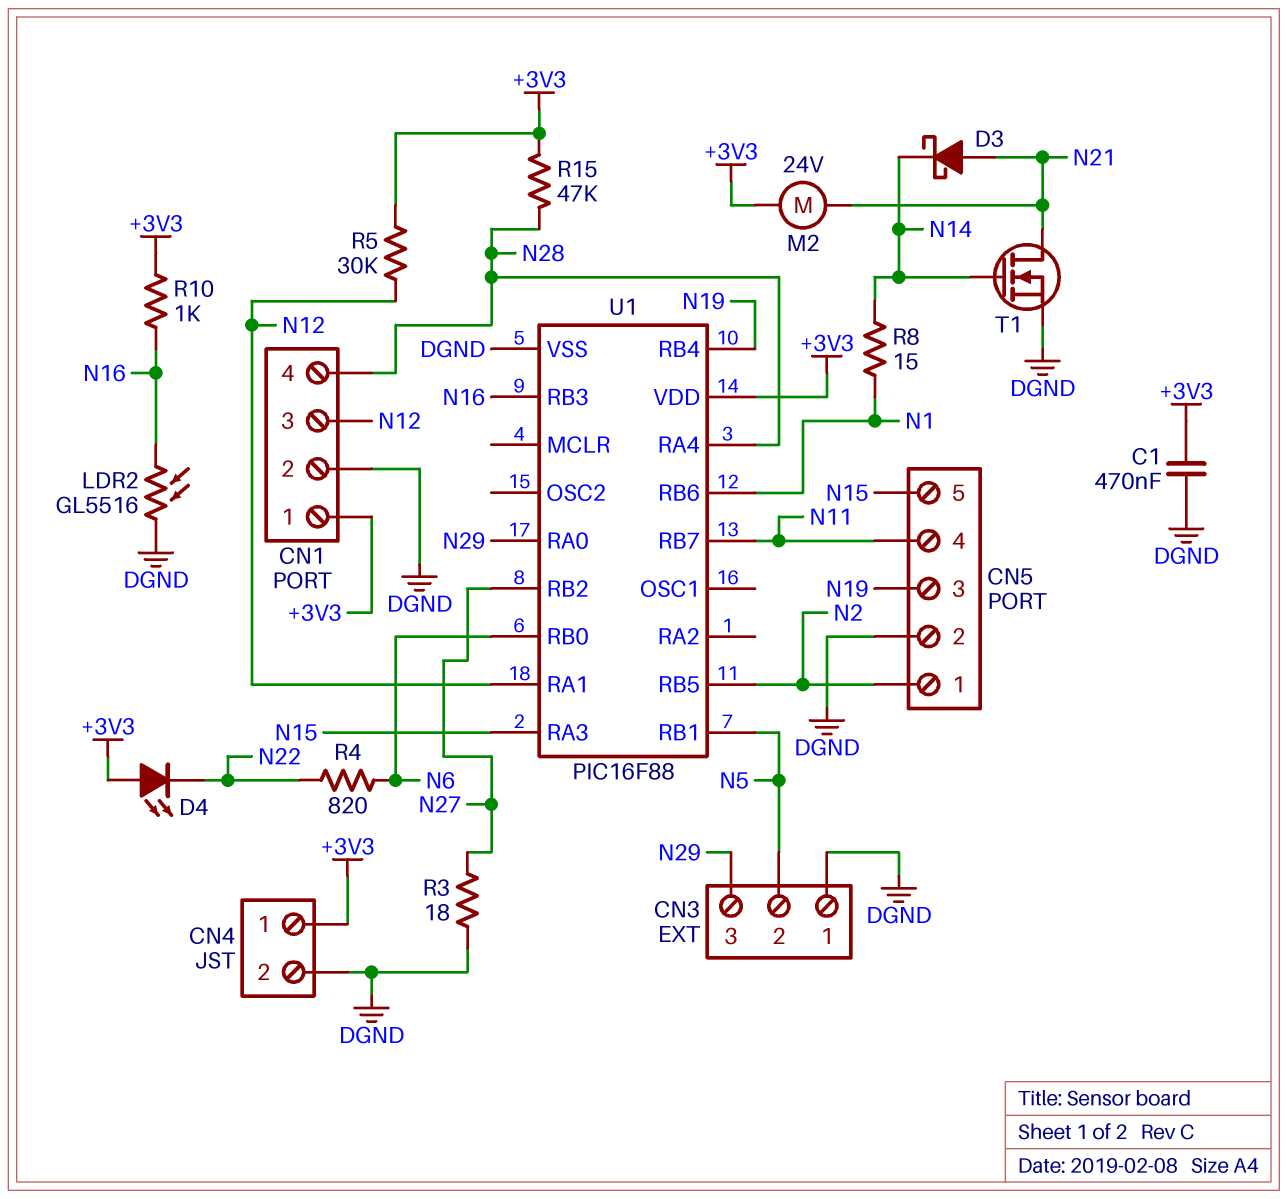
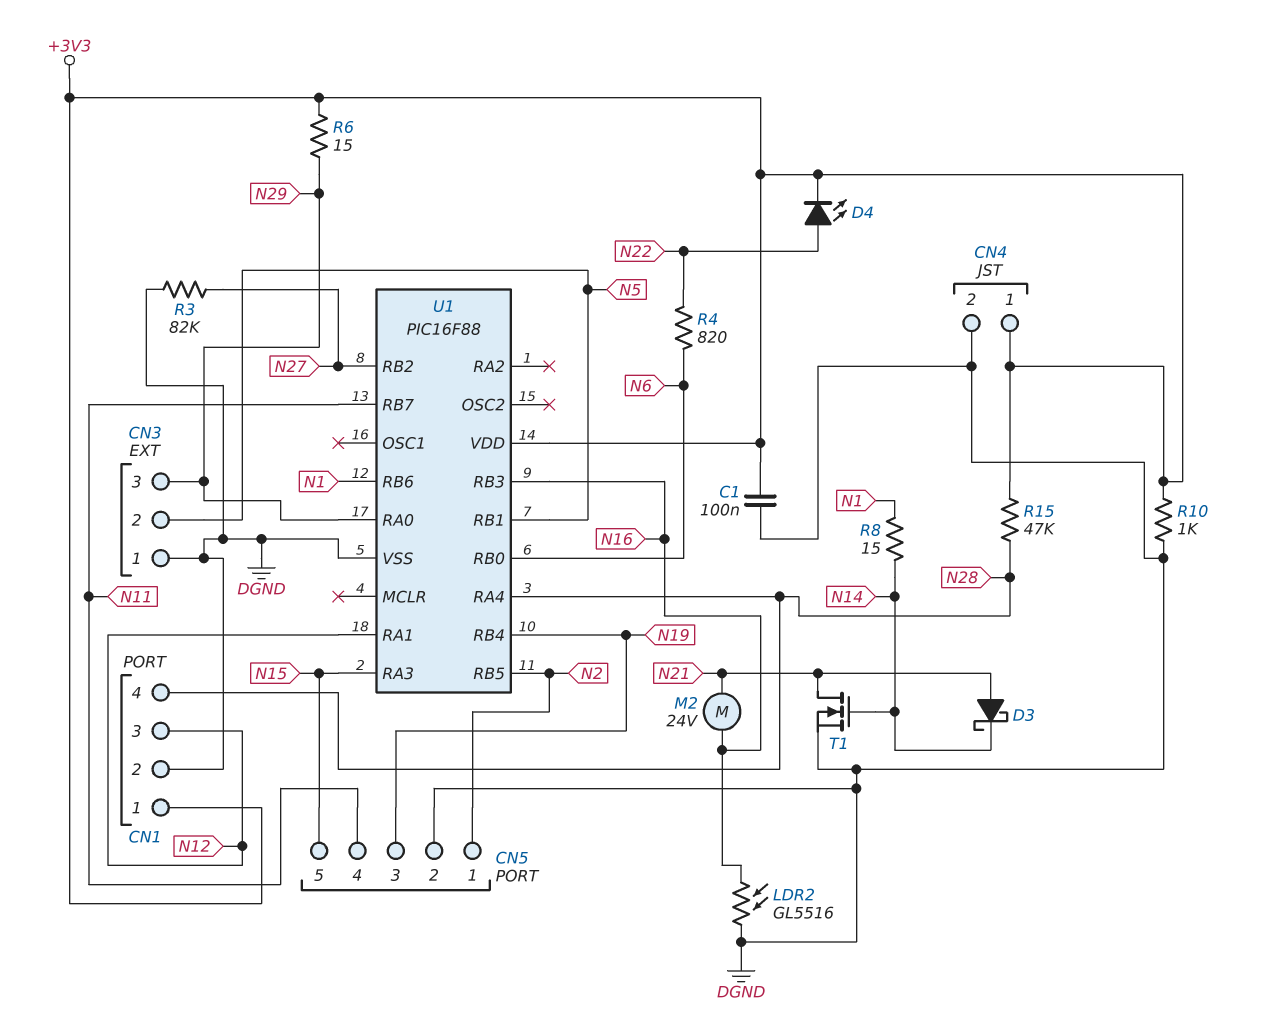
C1: 470nF (+3V3, DGND) -> 100nF (+3V3, DGND)
D4: LED (A +3V3, K N22) -> LED (A N22, K +3V3)
M2: motor 24V (+3V3, N21) -> motor 24V (N16, N21)
R3: 18 (DGND, N27) -> 82k (DGND, N27)
R5: 30k (+3V3, N12) -> none
R6: none -> 15 (+3V3, N29)
R10: 1k (+3V3, N16) -> 1k (+3V3, DGND)

